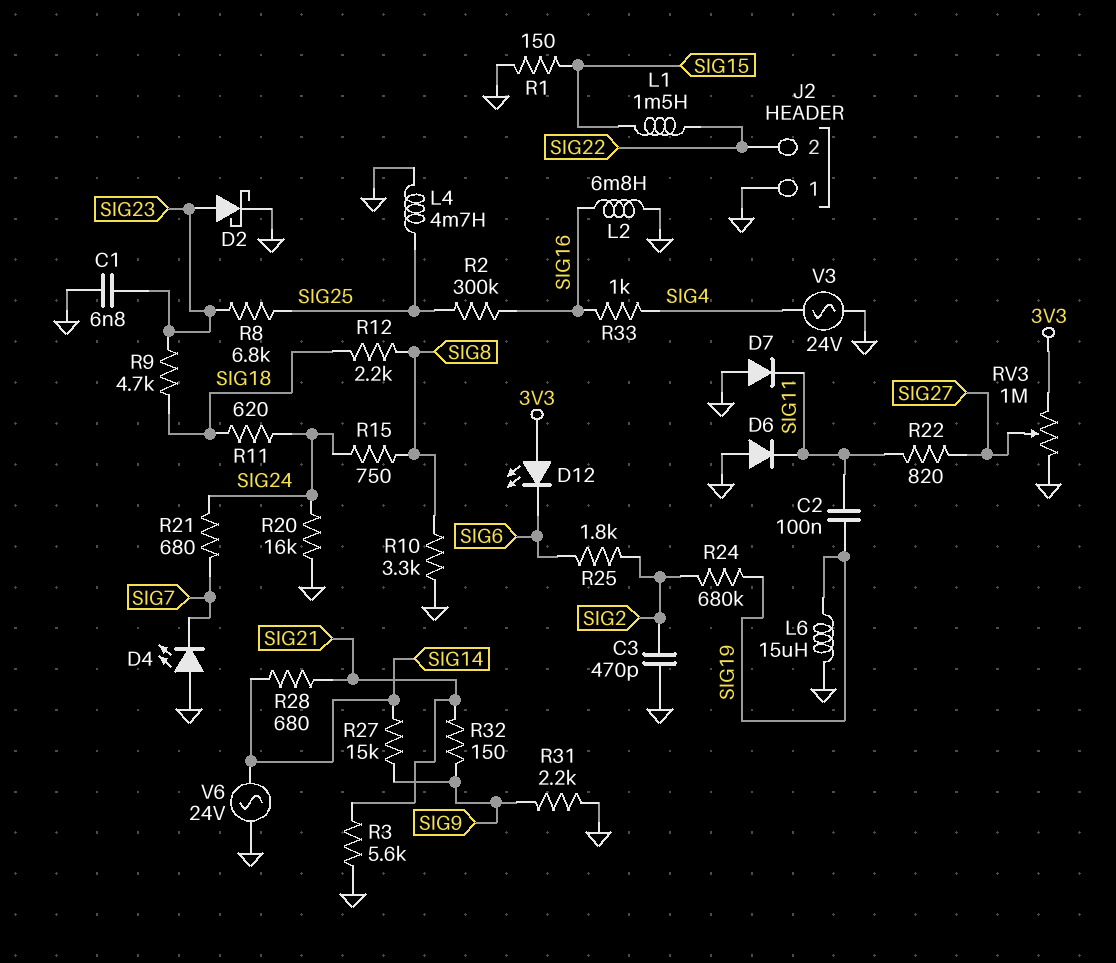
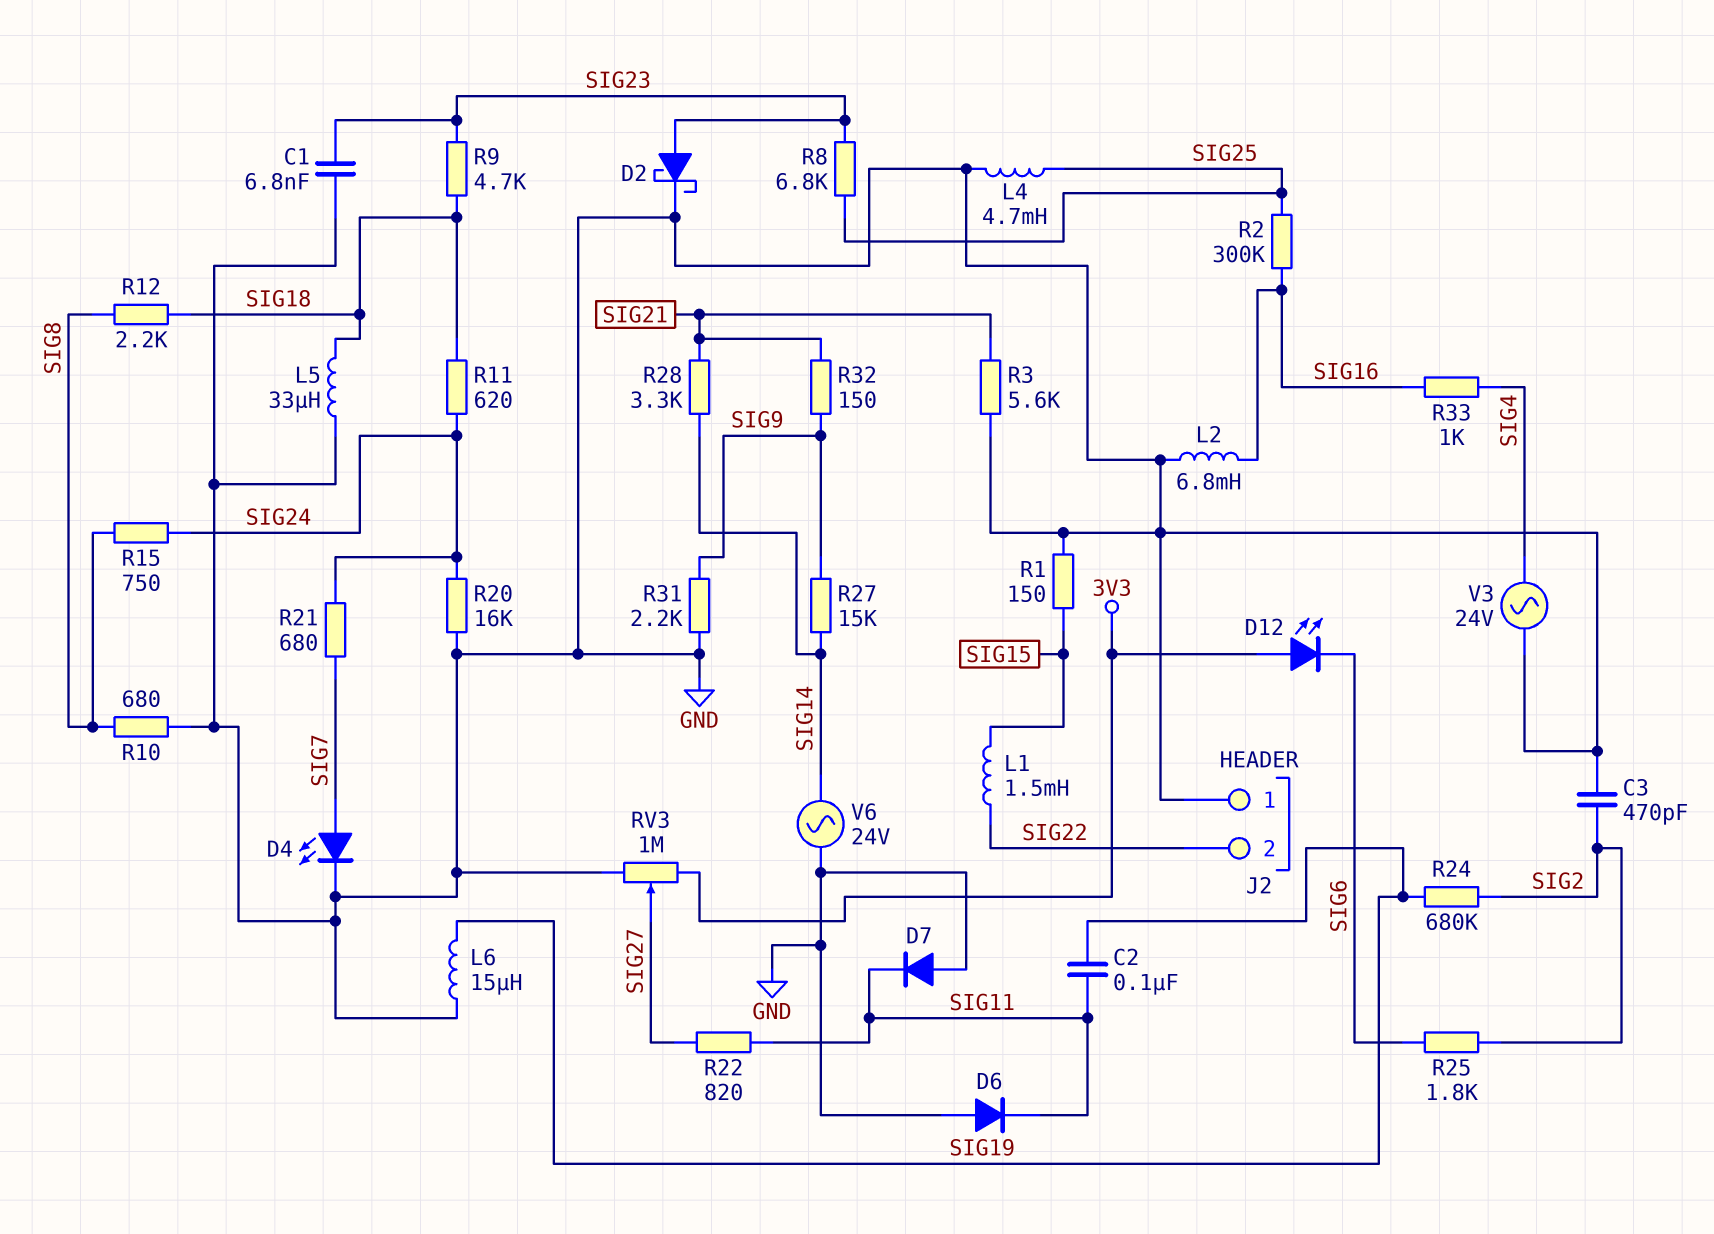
D4: LED (A GND, K SIG7) -> LED (A SIG7, K GND)
L5: none -> 33uH (GND, SIG18)
R10: 3.3k (GND, SIG8) -> 680 (GND, SIG8)
R28: 680 (SIG14, SIG21) -> 3.3k (SIG14, SIG21)

